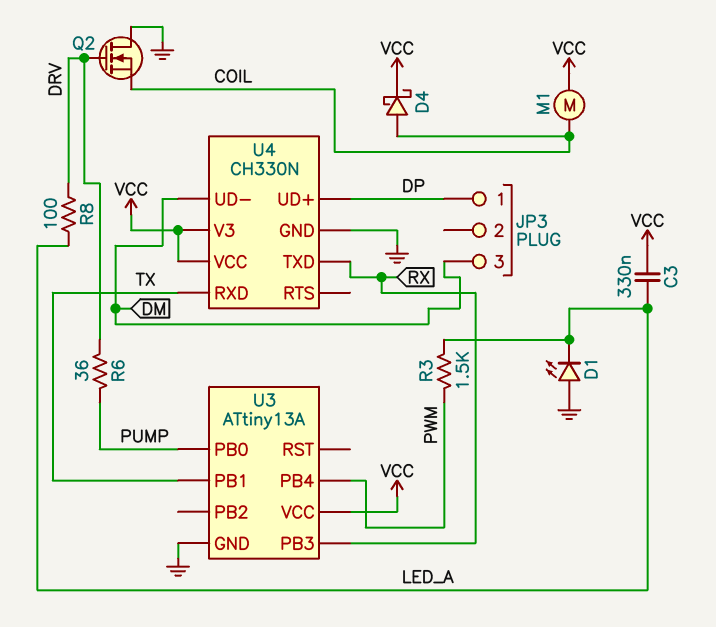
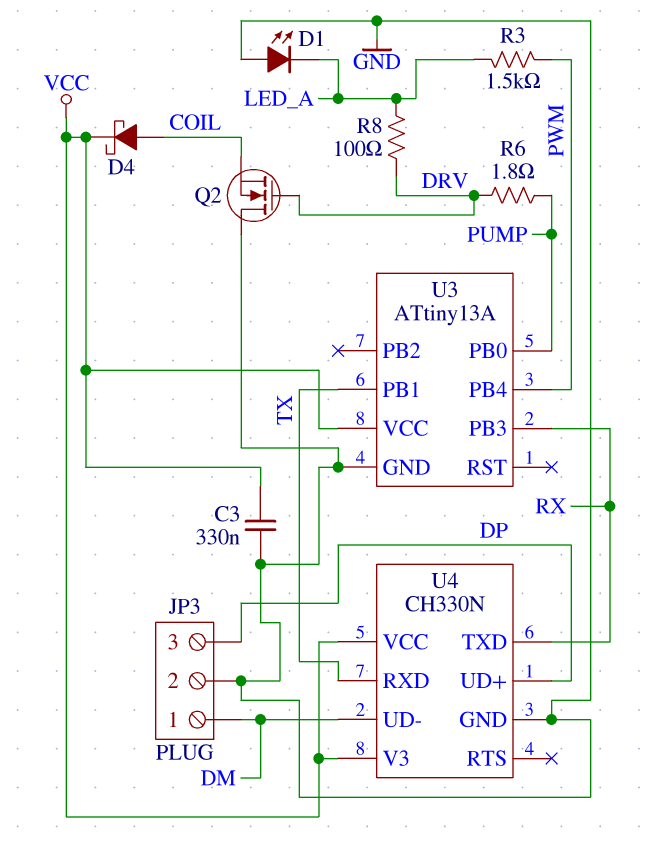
C3: 330nF (LED_A, VCC) -> 330nF (GND, VCC)
JP3 pin 1: DP -> DM
JP3 pin 2: none -> GND
JP3 pin 3: DM -> DP
M1: motor (COIL, VCC) -> none
R6: 36 (DRV, PUMP) -> 1.8 (DRV, PUMP)

